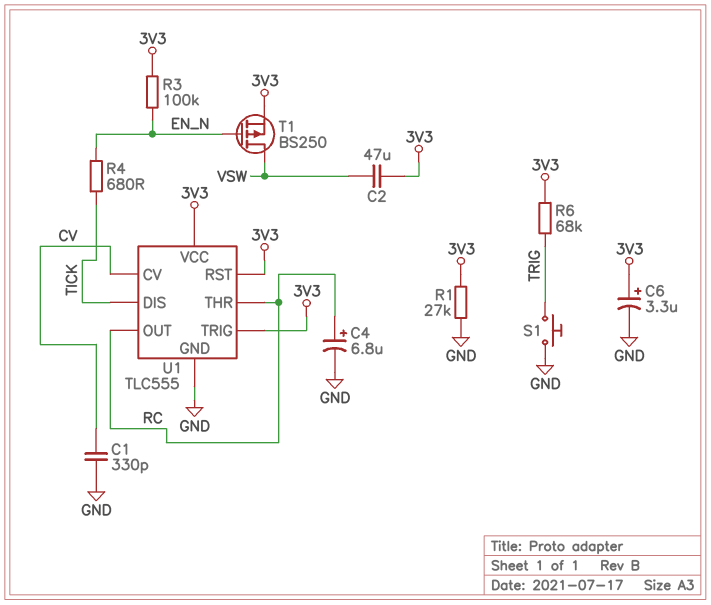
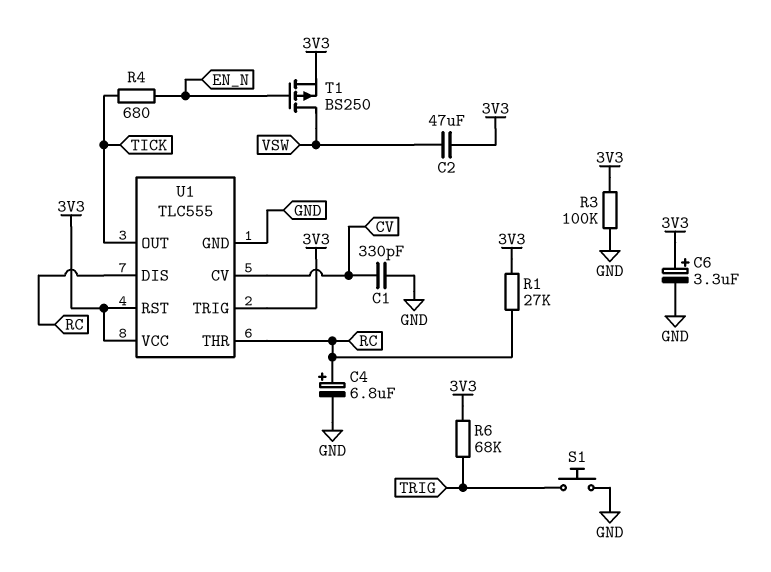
R1: 27k (3V3, GND) -> 27k (3V3, RC)
R3: 100k (3V3, EN_N) -> 100k (3V3, GND)
U1 pin DIS: TICK -> RC
U1 pin OUT: RC -> TICK

